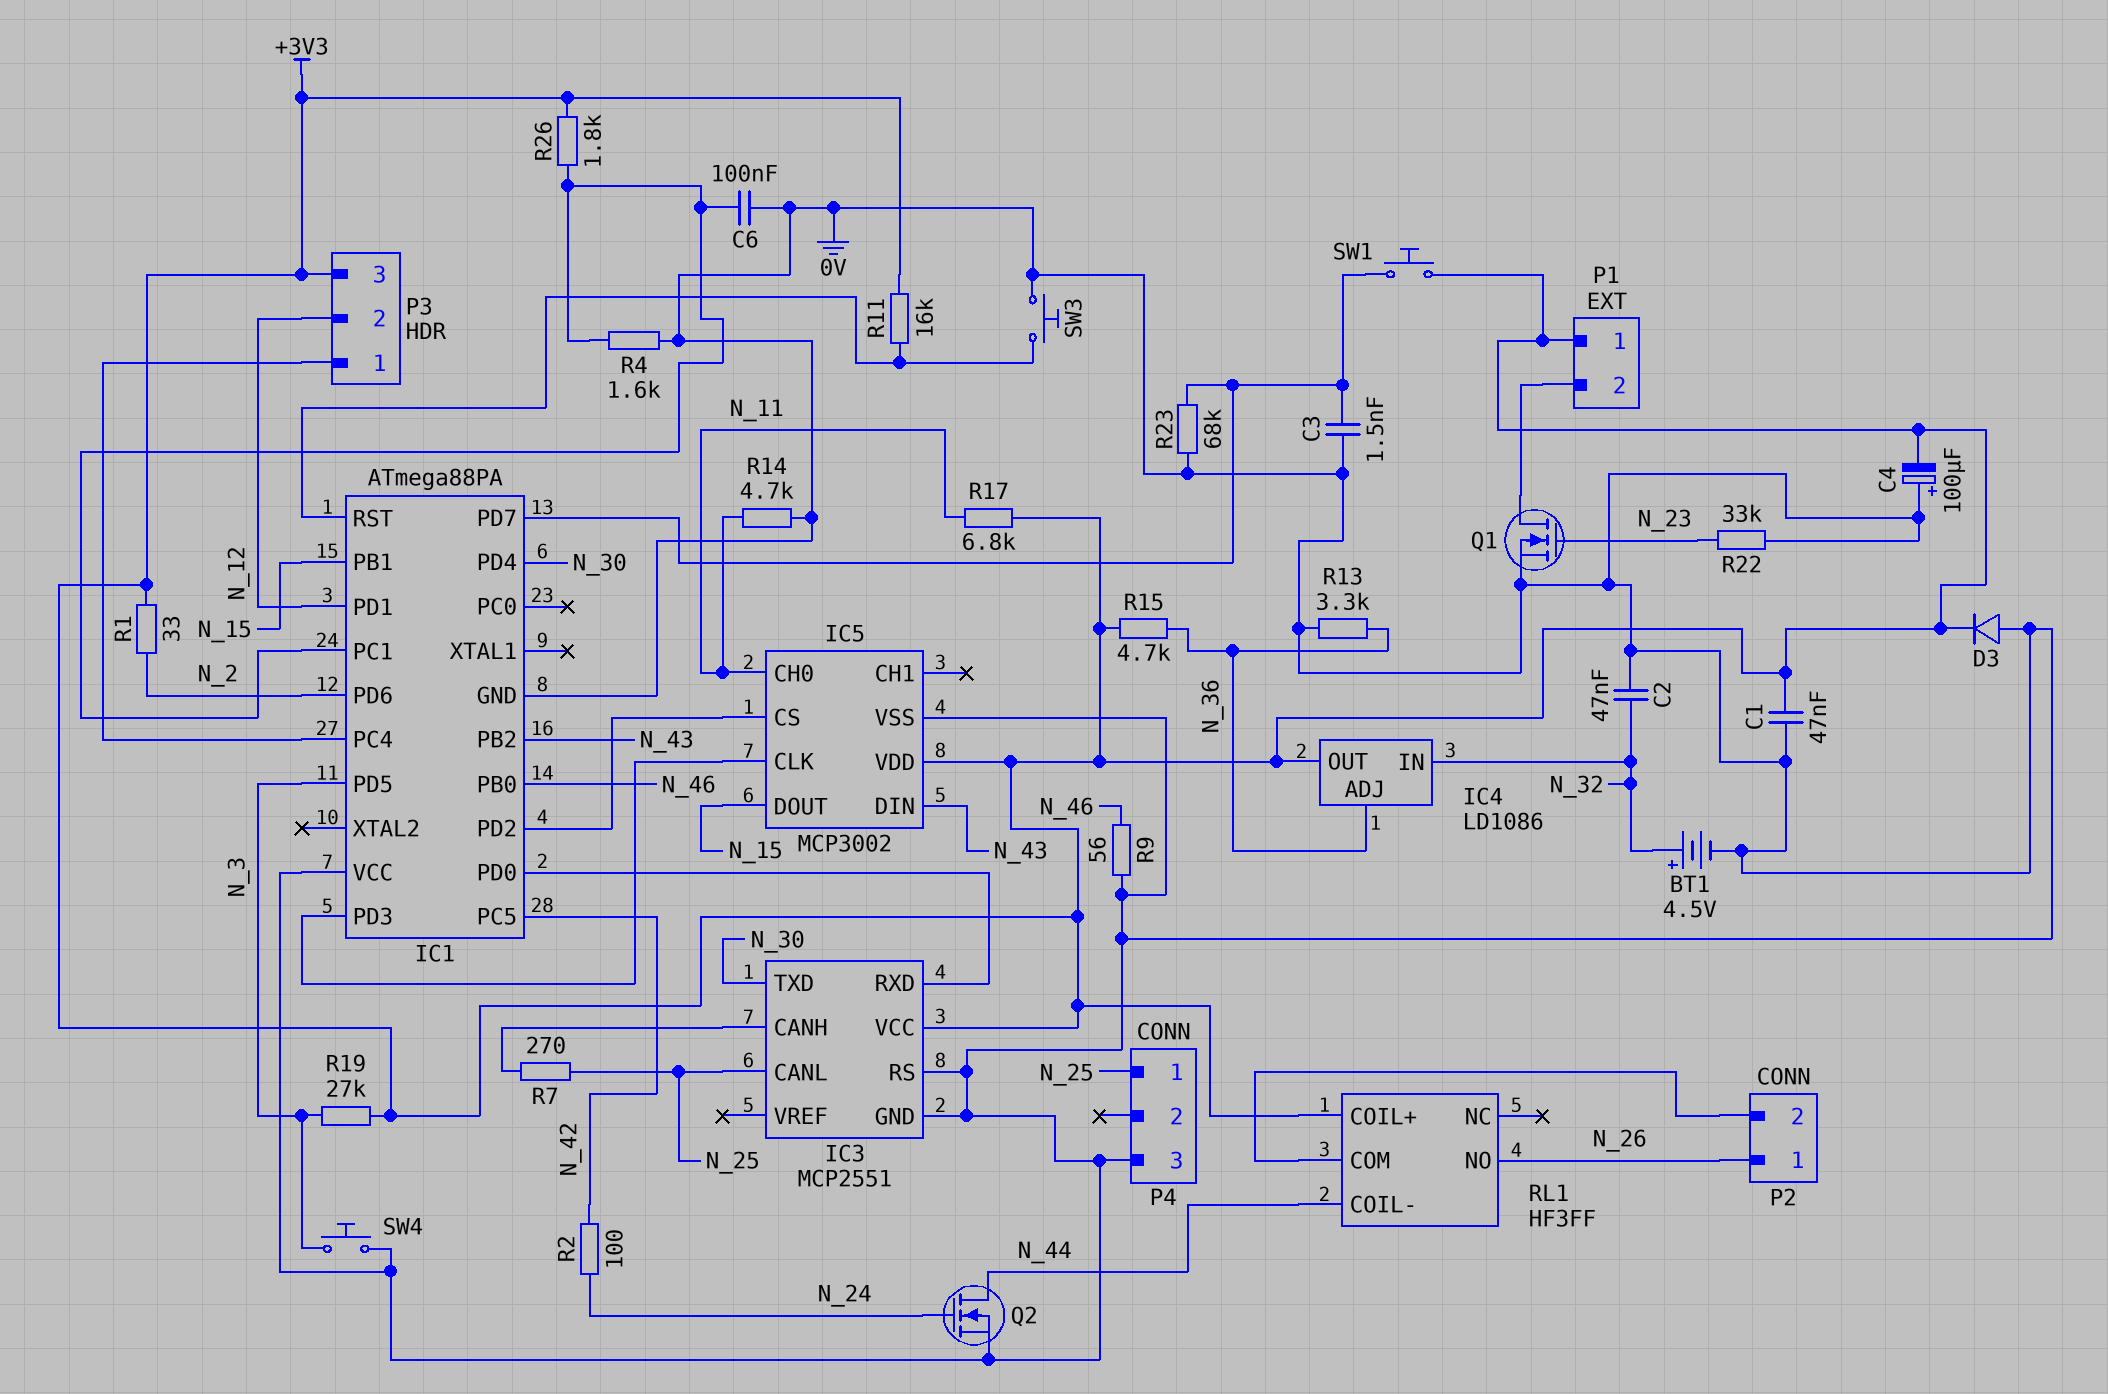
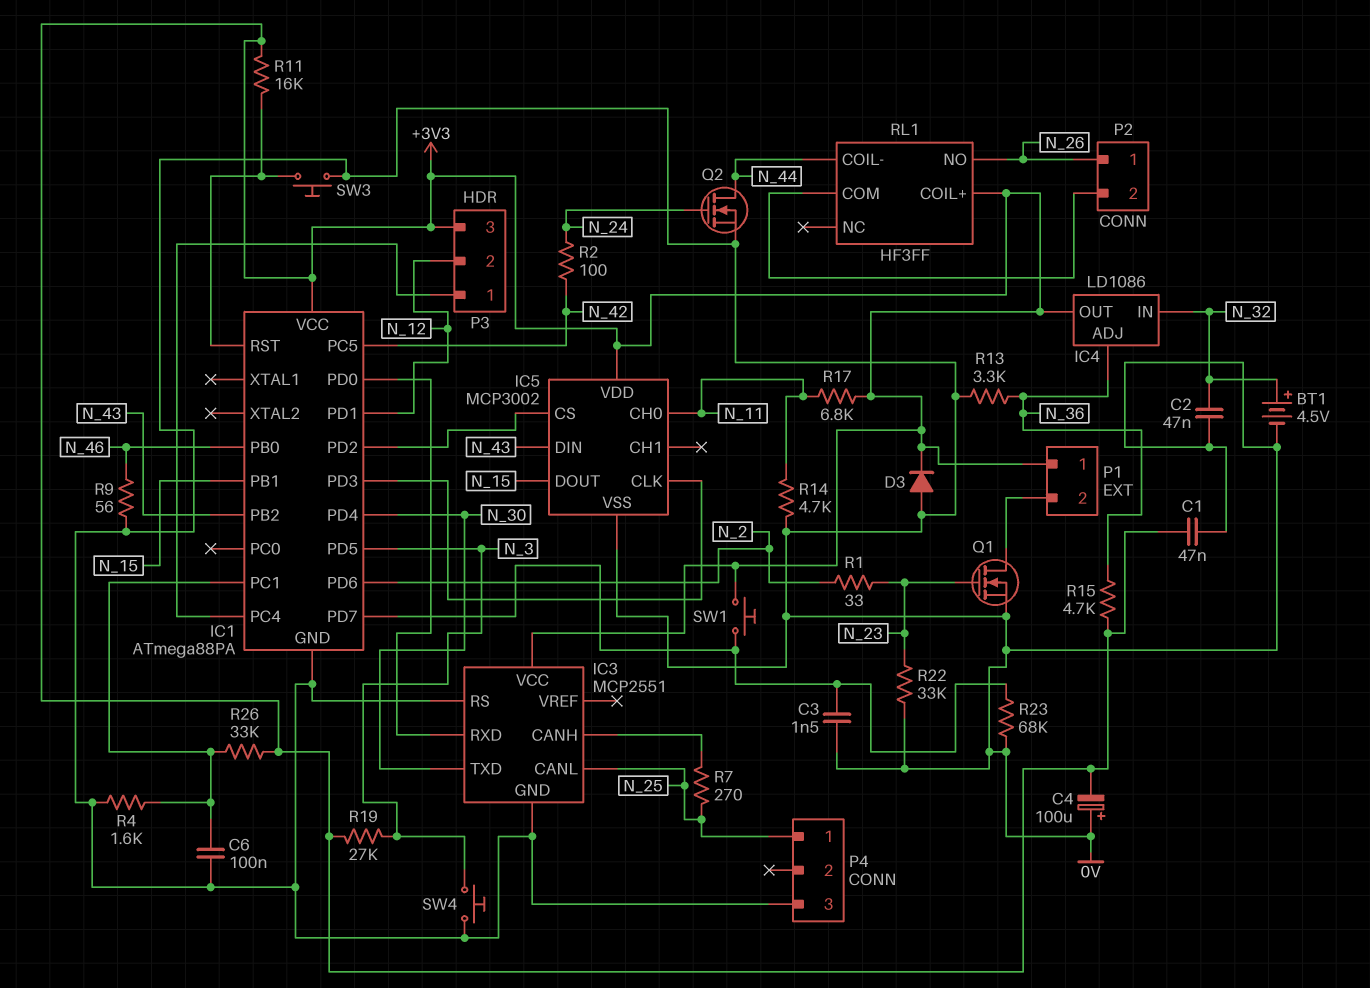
IC1 pin VCC: 0V -> +3V3
R1: 33 (+3V3, N_2) -> 33 (N_2, N_23)
R26: 1.8k (+3V3, IC1/PC1) -> 33k (+3V3, IC1/PC1)

